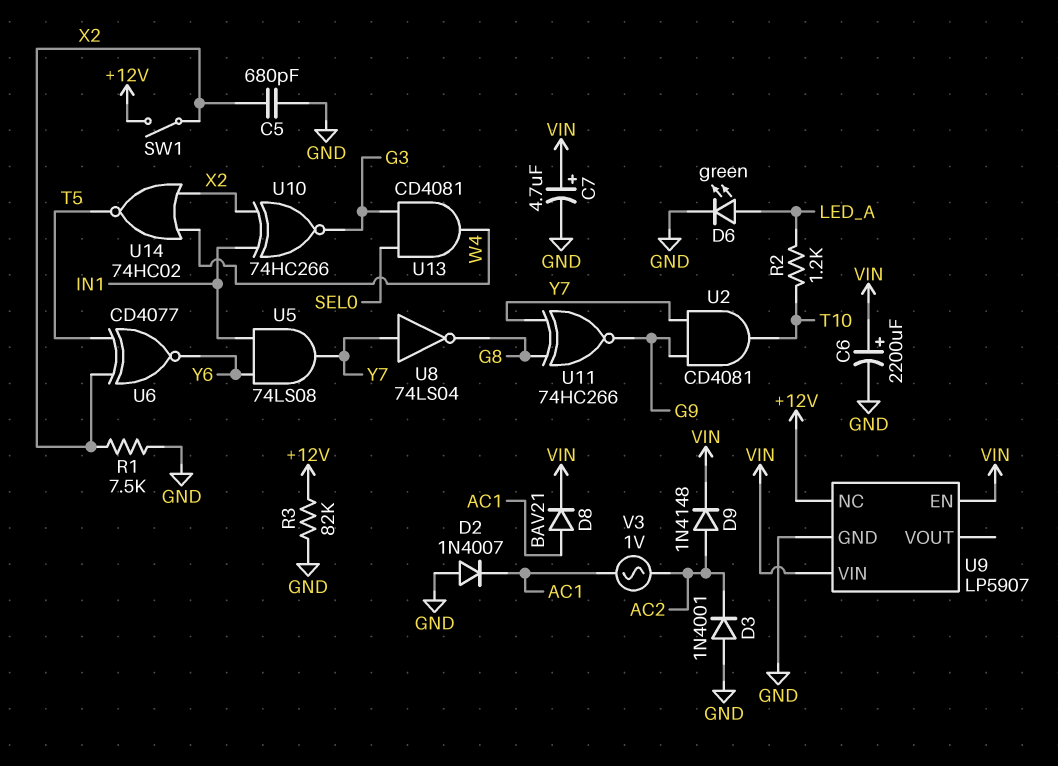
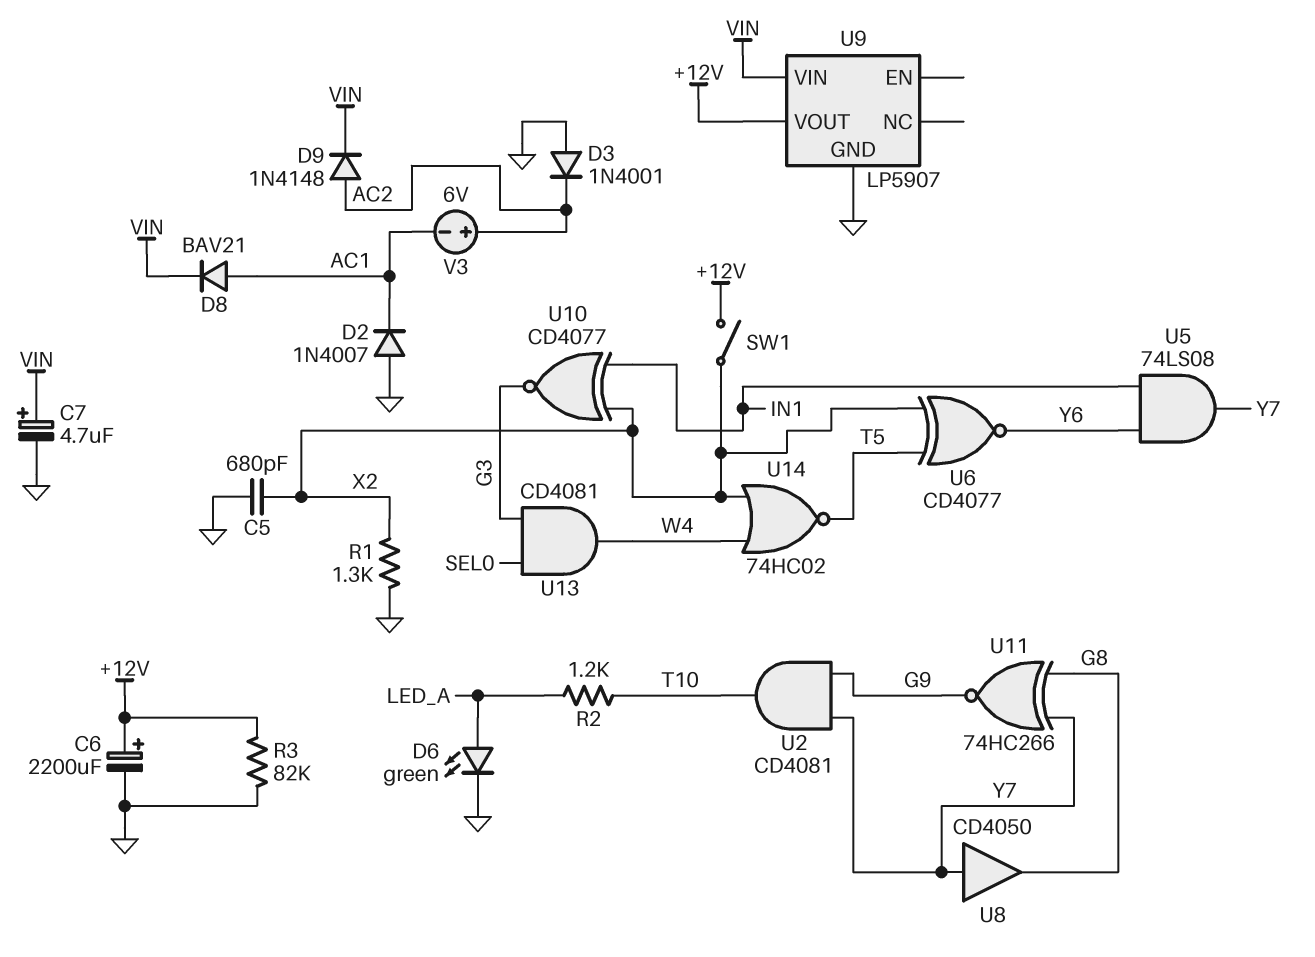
C6: 2200uF (plus VIN, minus GND) -> 2200uF (plus +12V, minus GND)
R1: 7.5k (GND, X2) -> 1.3k (GND, X2)
U8: NOT 74LS04 (in Y7, out G8) -> buffer CD4050 (in Y7, out G8)
U9 pin EN: VIN -> none
U9 pin NC: +12V -> none
U9 pin VOUT: none -> +12V
U10: XNOR 74HC266 (in IN1, in X2, out G3) -> XNOR CD4077 (in IN1, in X2, out G3)
V3: AC 1V (AC1, AC2) -> 6V (plus AC2, minus AC1)

